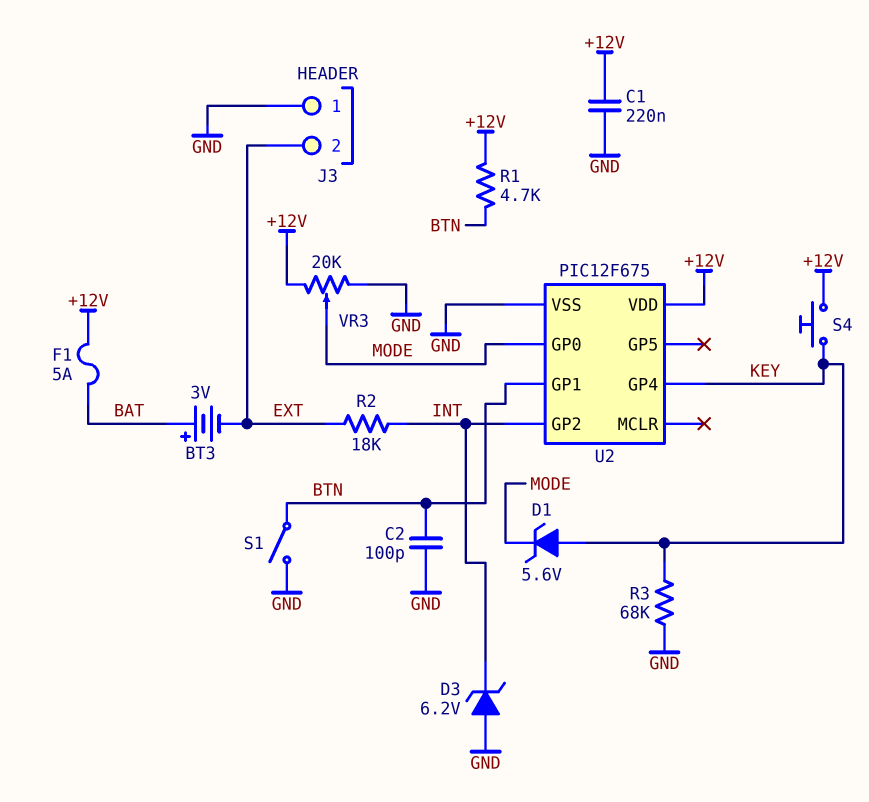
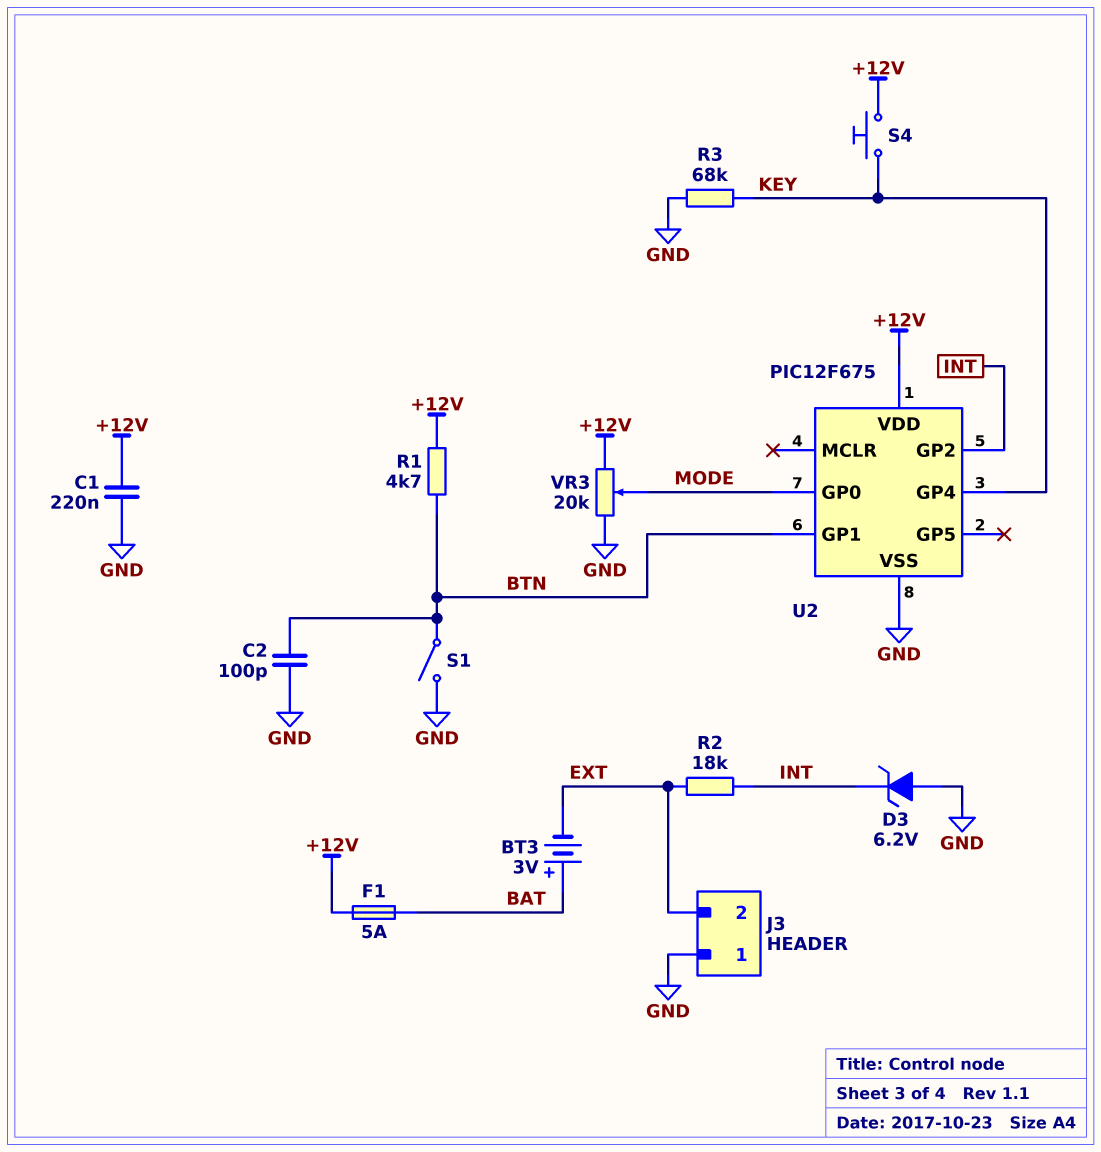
D1: zener 5.6V (A KEY, K MODE) -> none

